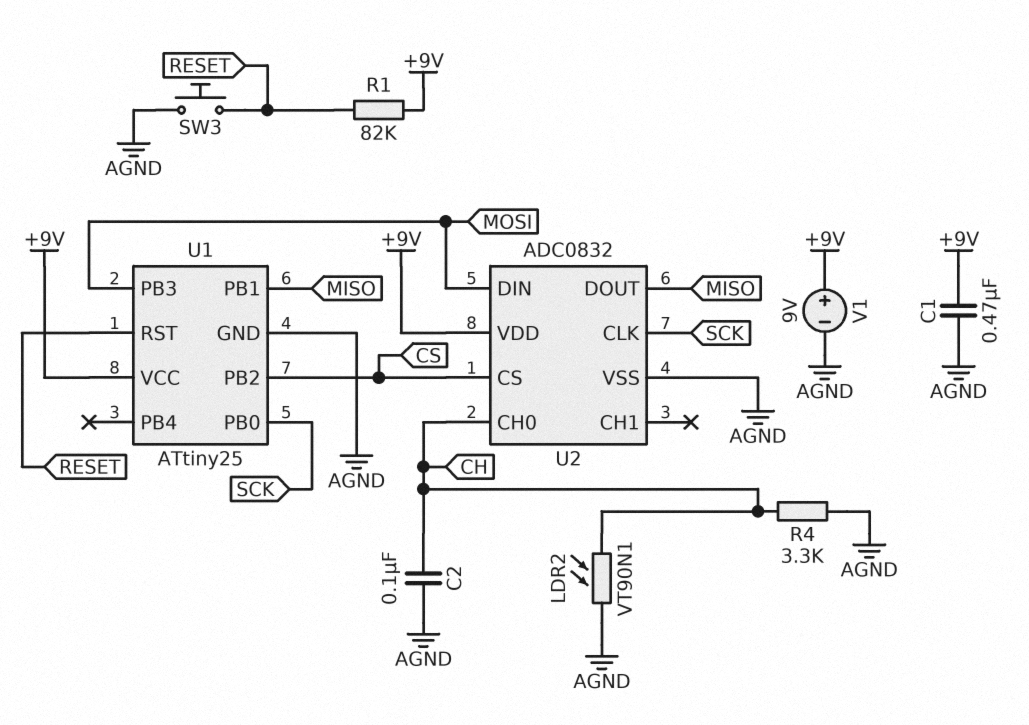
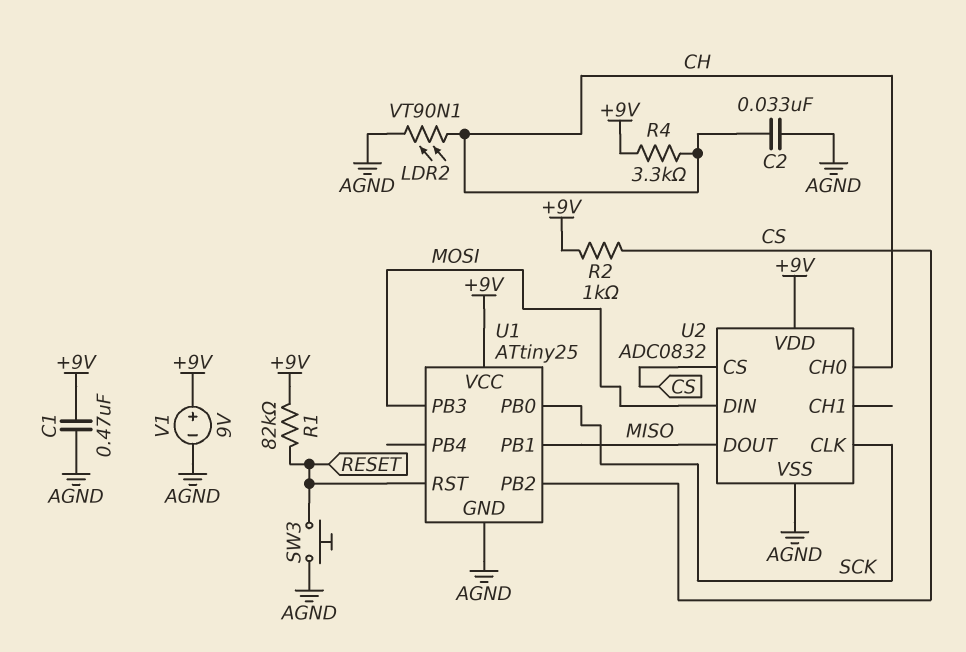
C2: 100nF (AGND, CH) -> 33nF (AGND, CH)
R2: none -> 1k (+9V, CS)
R4: 3.3k (AGND, CH) -> 3.3k (+9V, CH)

